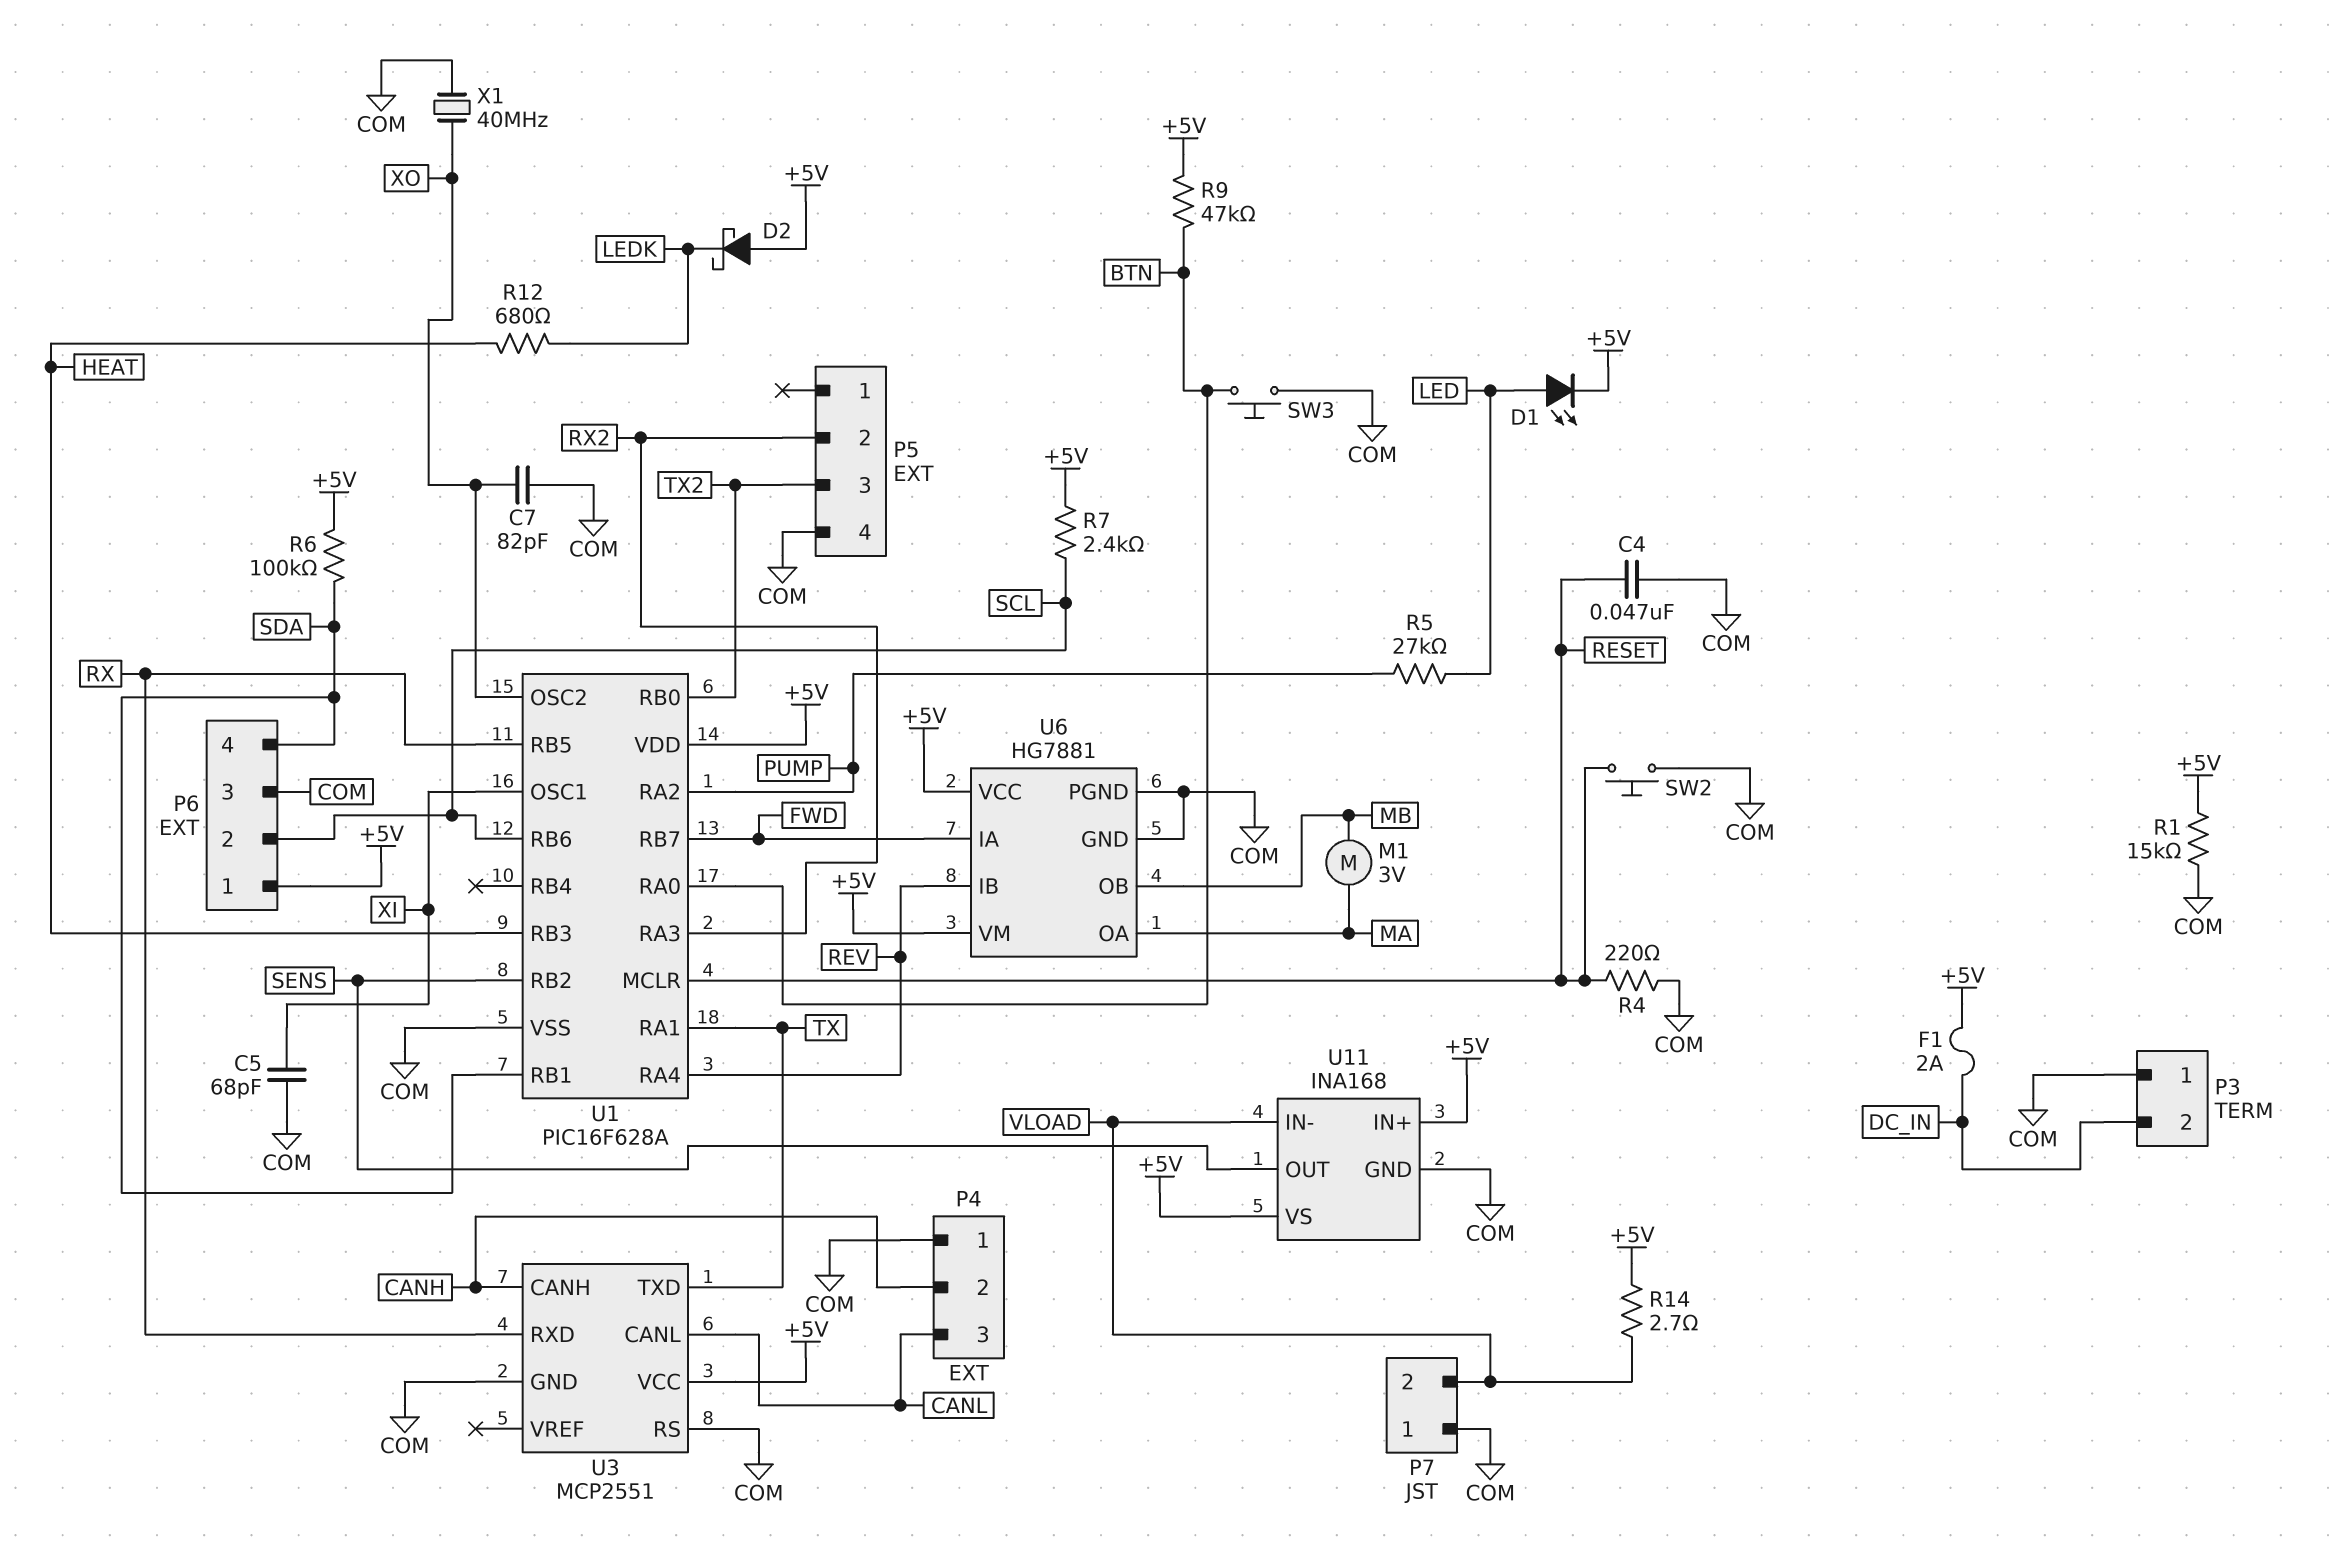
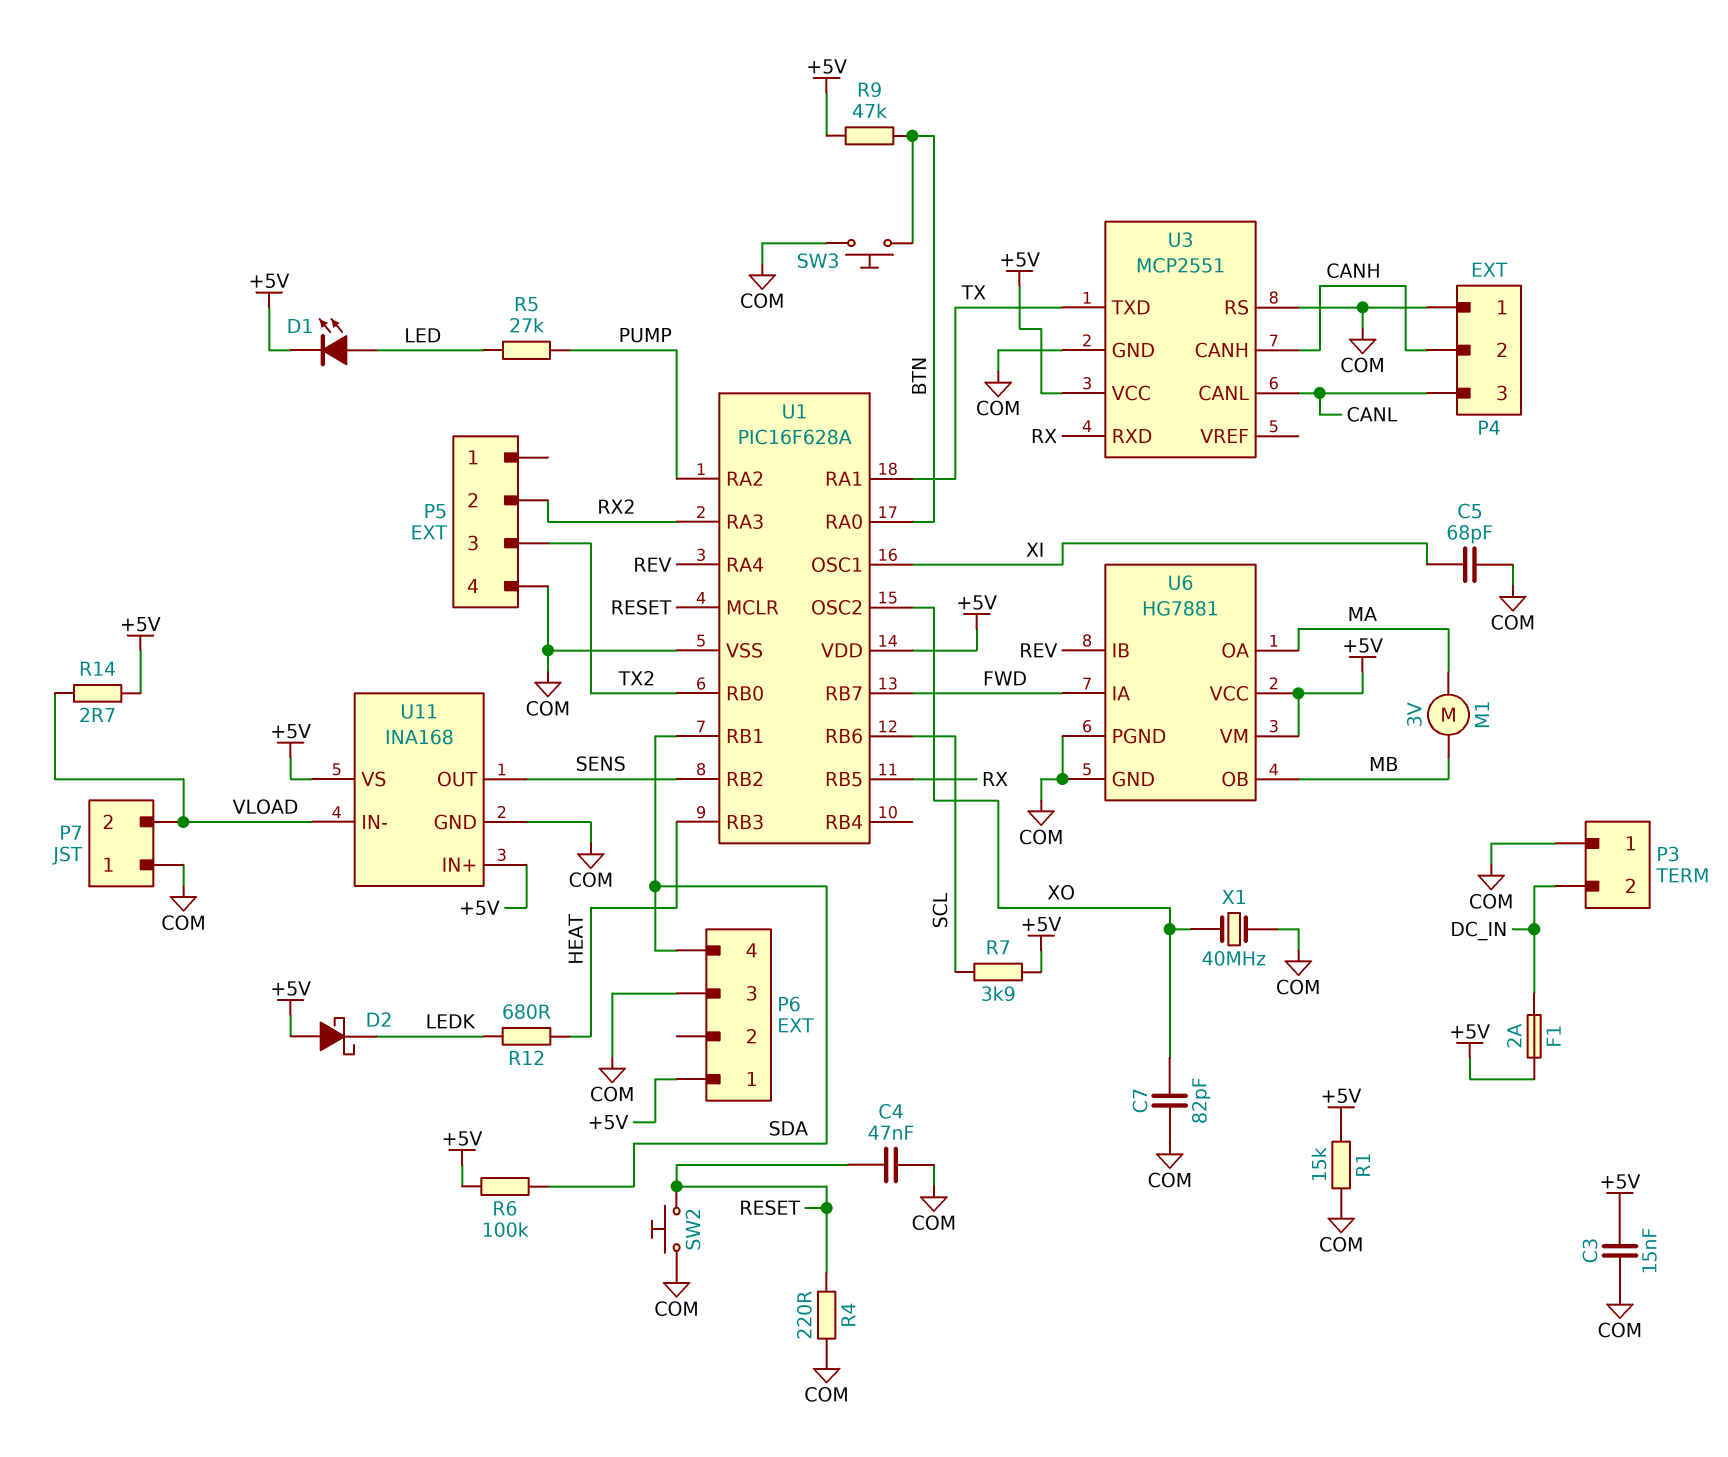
C3: none -> 15nF (+5V, COM)
P6 pin 2: SCL -> none
R7: 2.4k (+5V, SCL) -> 3.9k (+5V, SCL)

